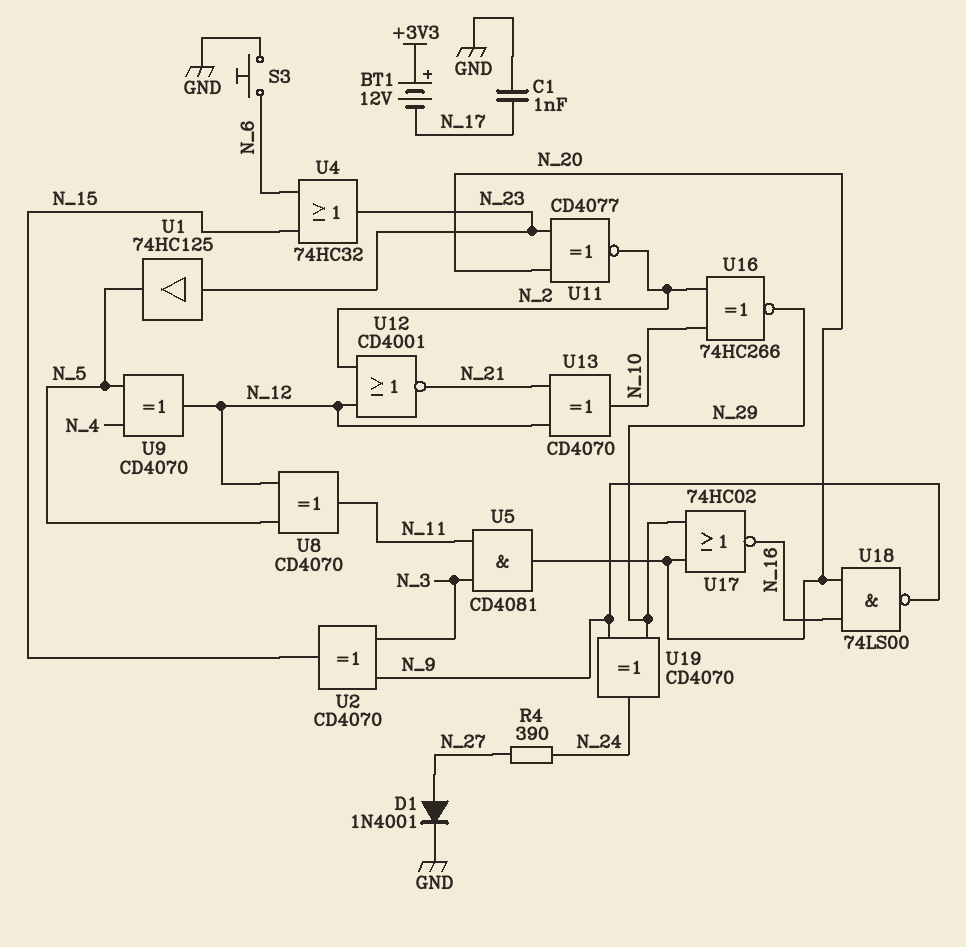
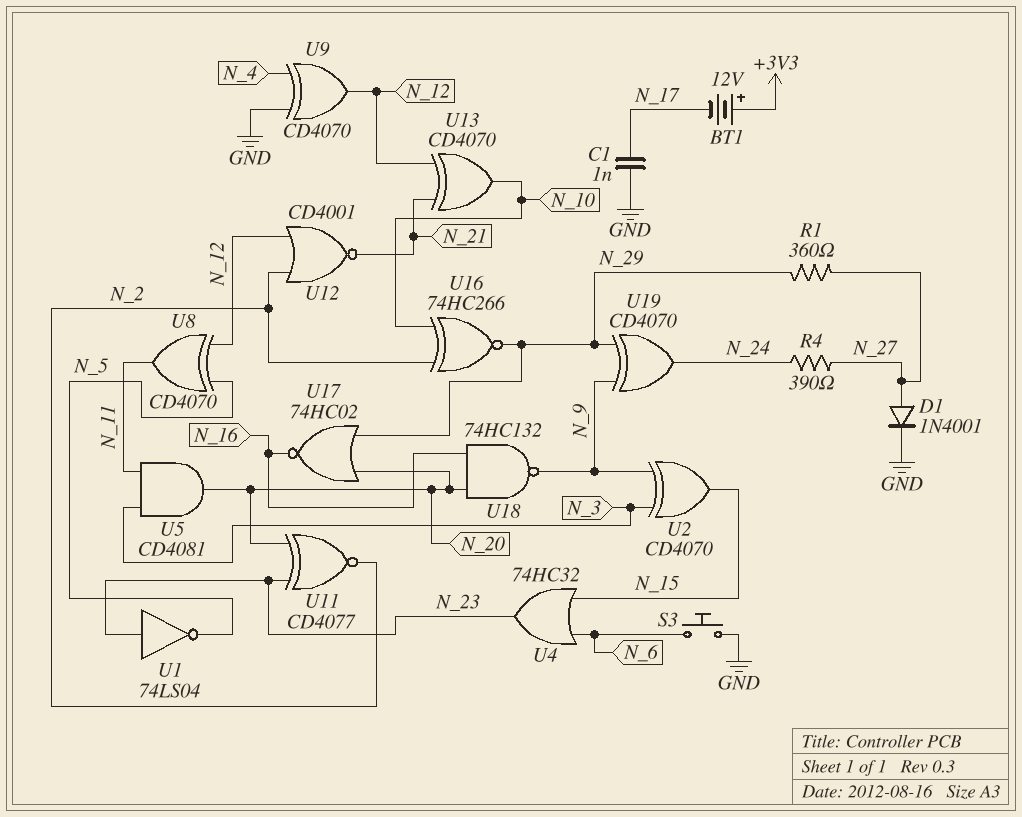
R1: none -> 360 (N_27, N_29)
U1: buffer 74HC125 (in N_23, out N_5) -> NOT 74LS04 (in N_23, out N_5)
U9: XOR CD4070 (in N_4, in N_5, out N_12) -> XOR CD4070 (in GND, in N_4, out N_12)
U18: NAND 74LS00 (in N_16, in N_20, out N_9) -> NAND 74HC132 (in N_16, in N_20, out N_9)

